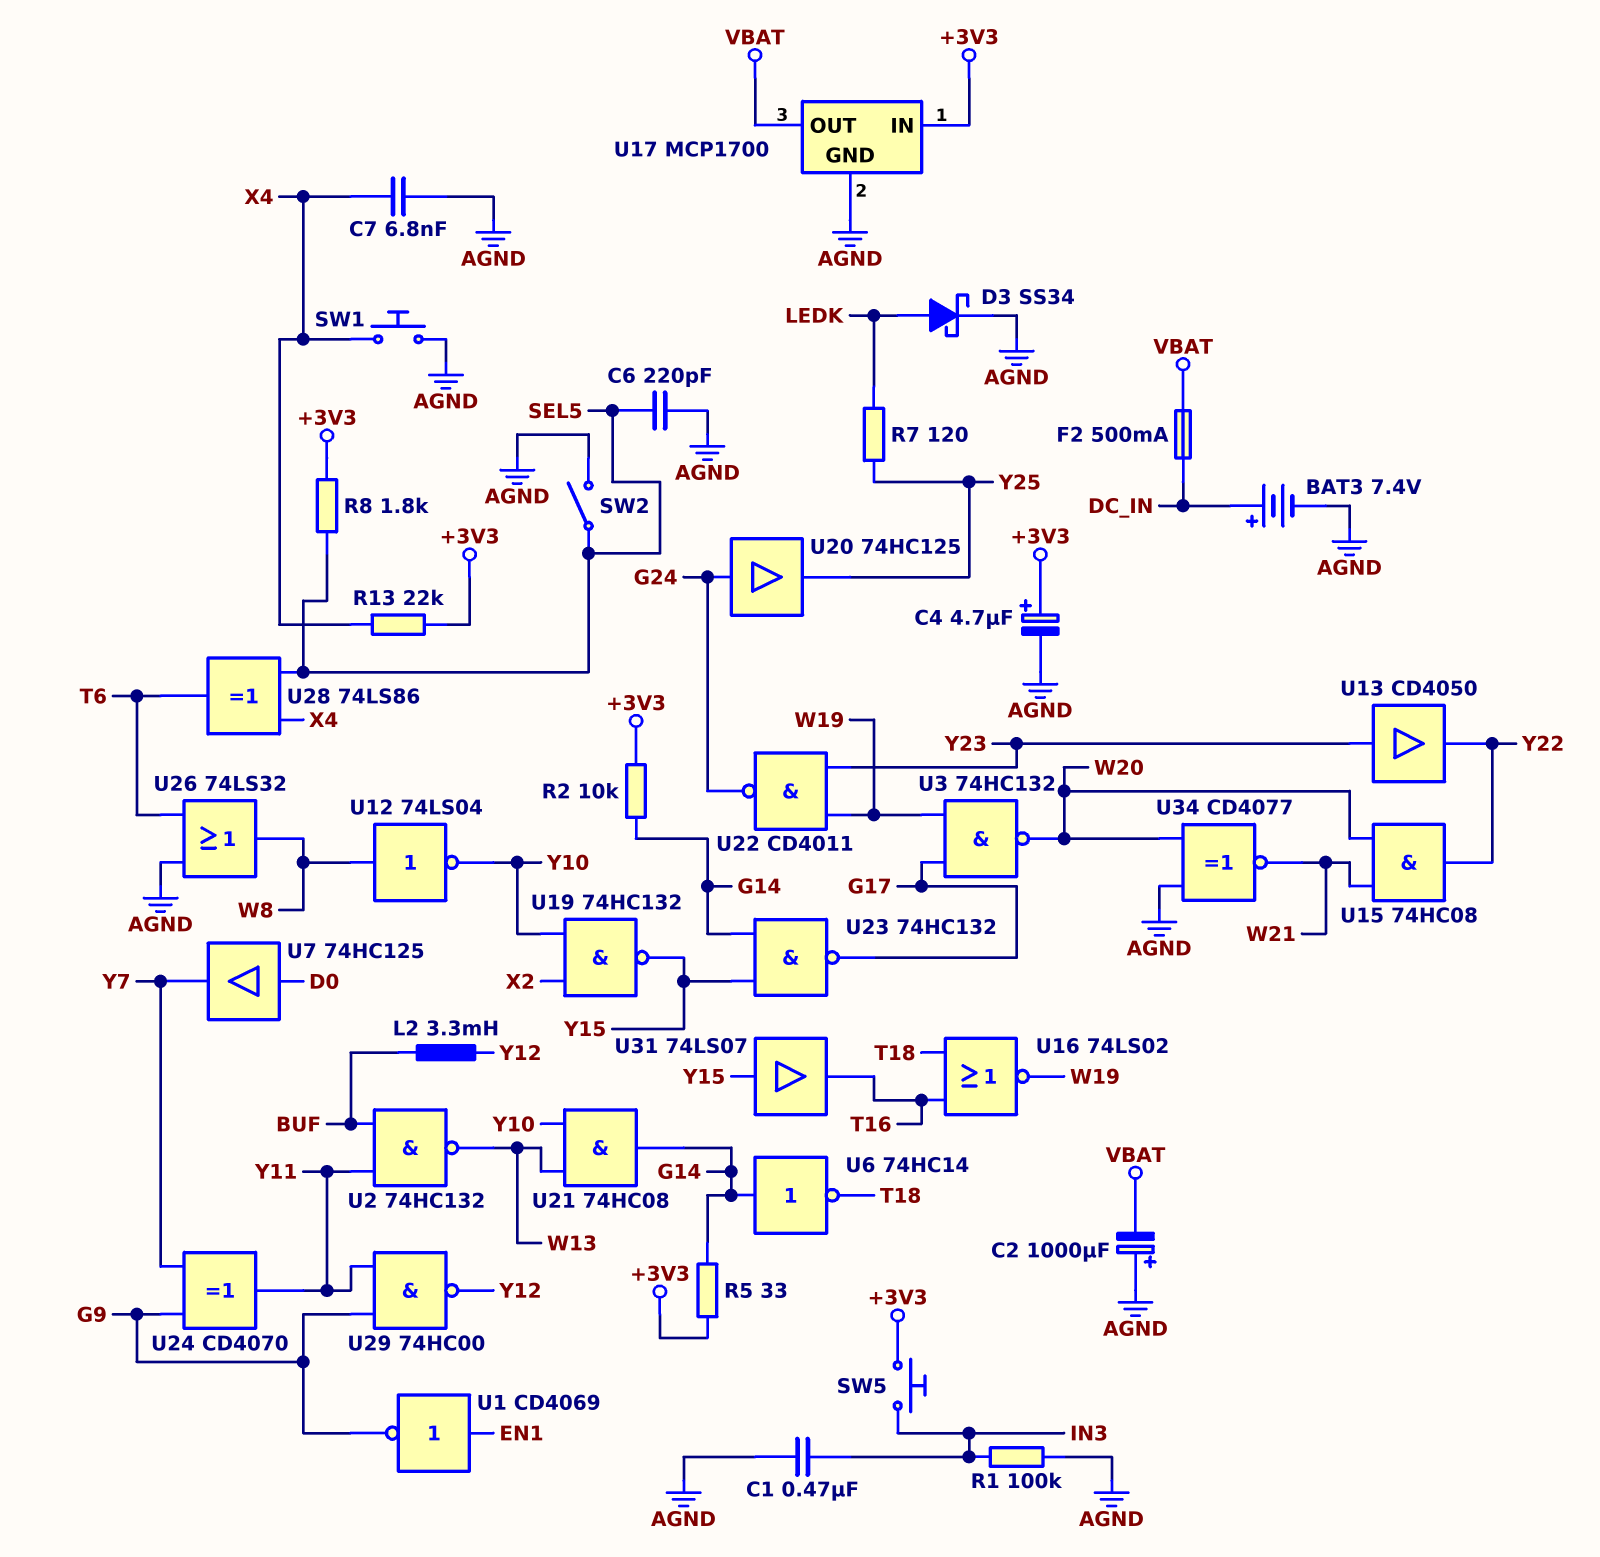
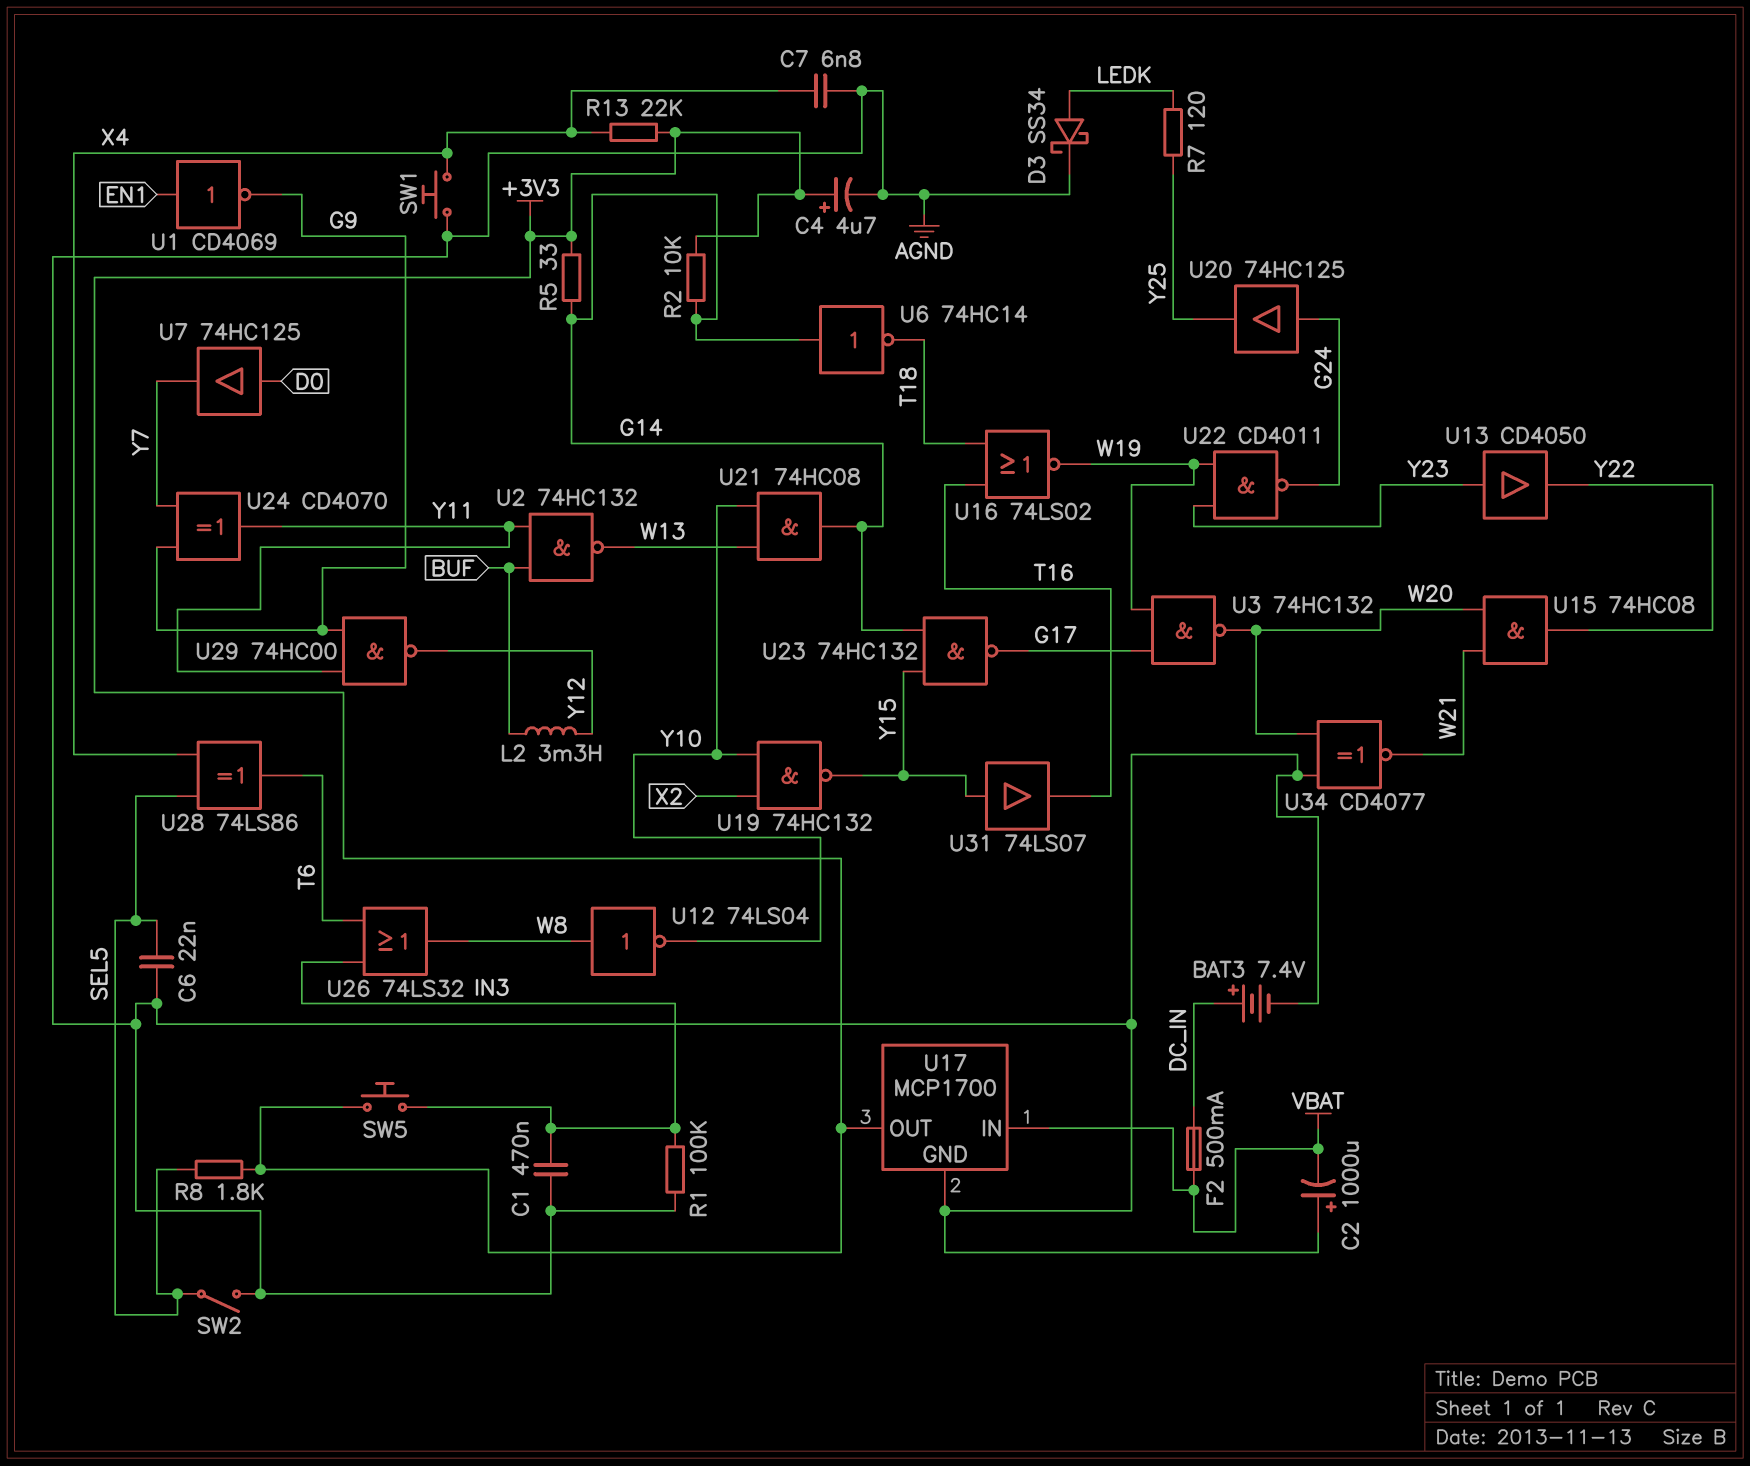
C6: 220pF (AGND, SEL5) -> 22nF (AGND, SEL5)
U17 pin IN: +3V3 -> VBAT
U17 pin OUT: VBAT -> +3V3
U26: OR 74LS32 (in AGND, in T6, out W8) -> OR 74LS32 (in IN3, in T6, out W8)

